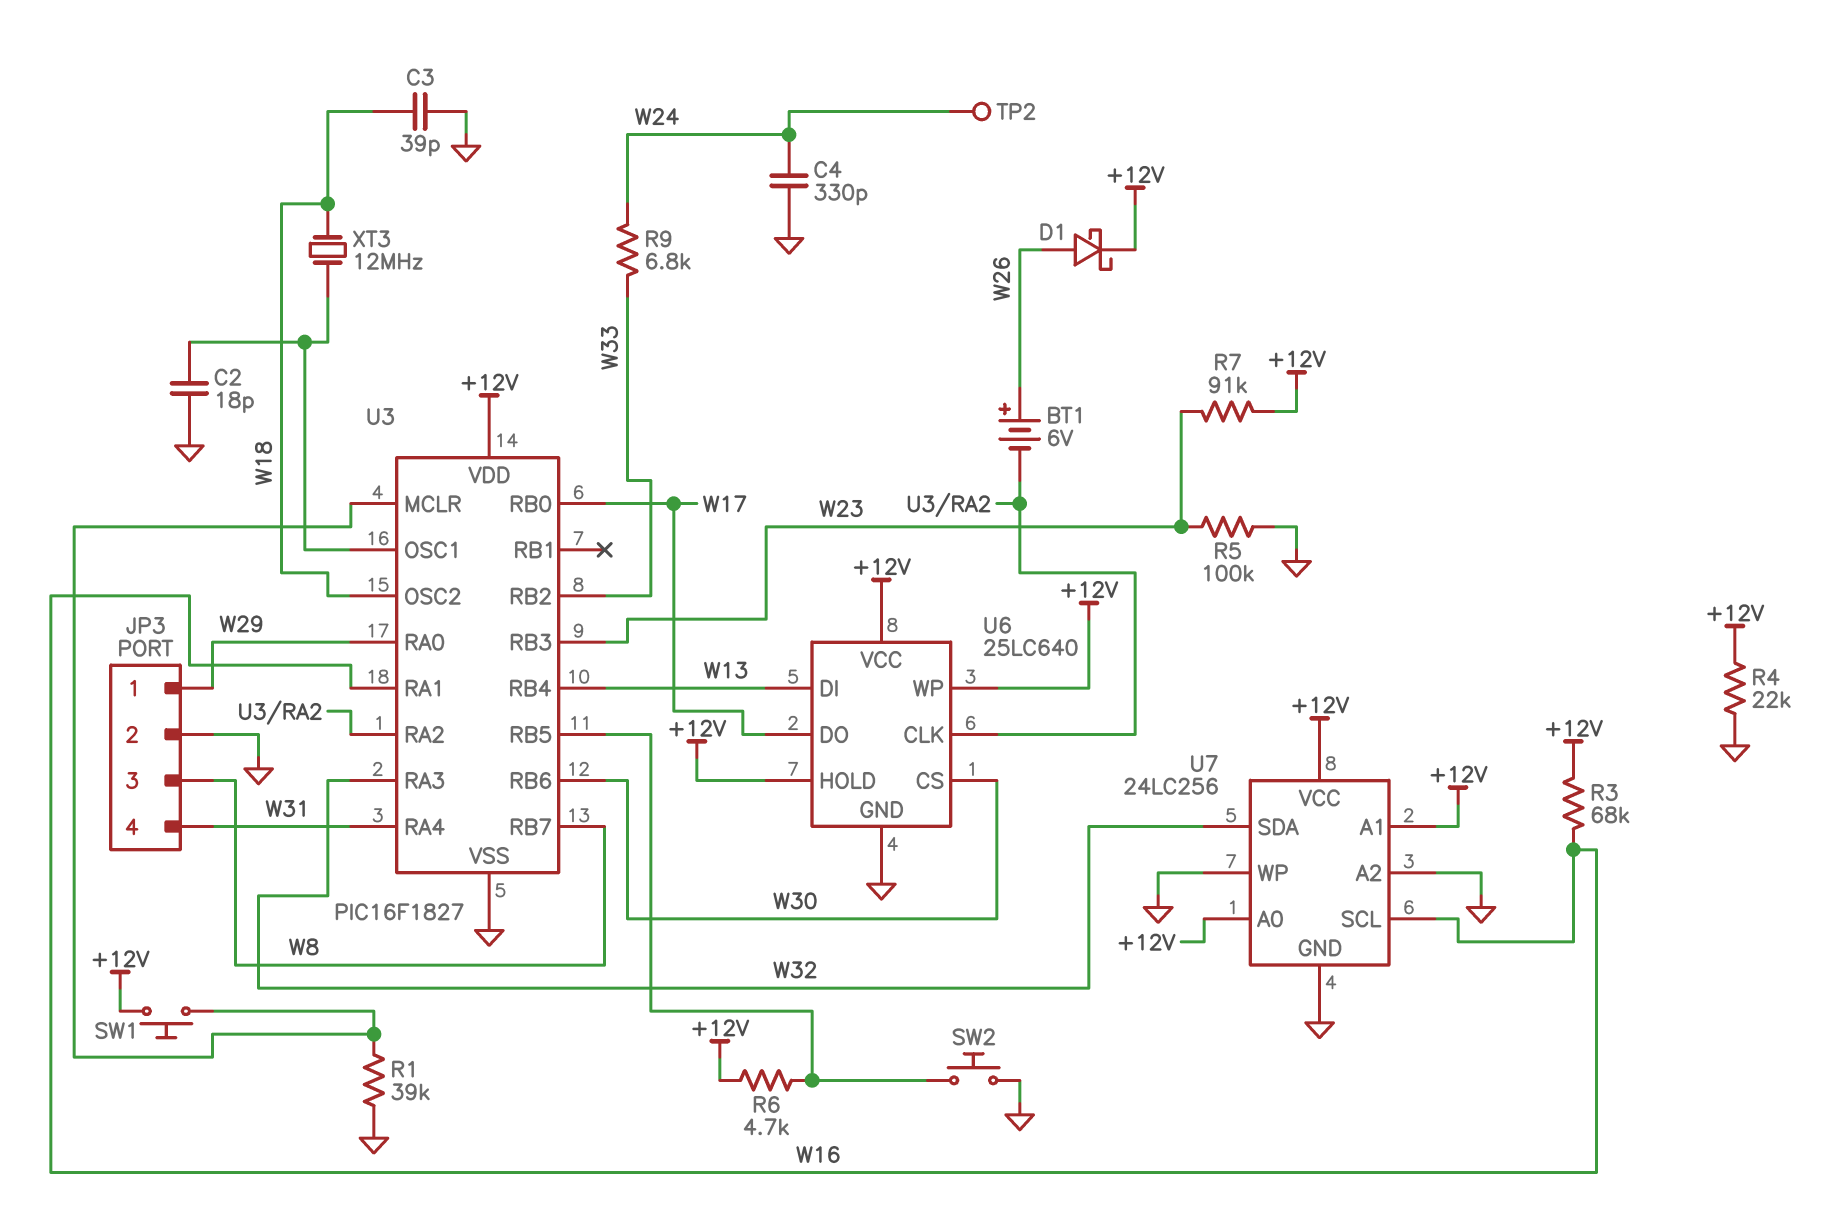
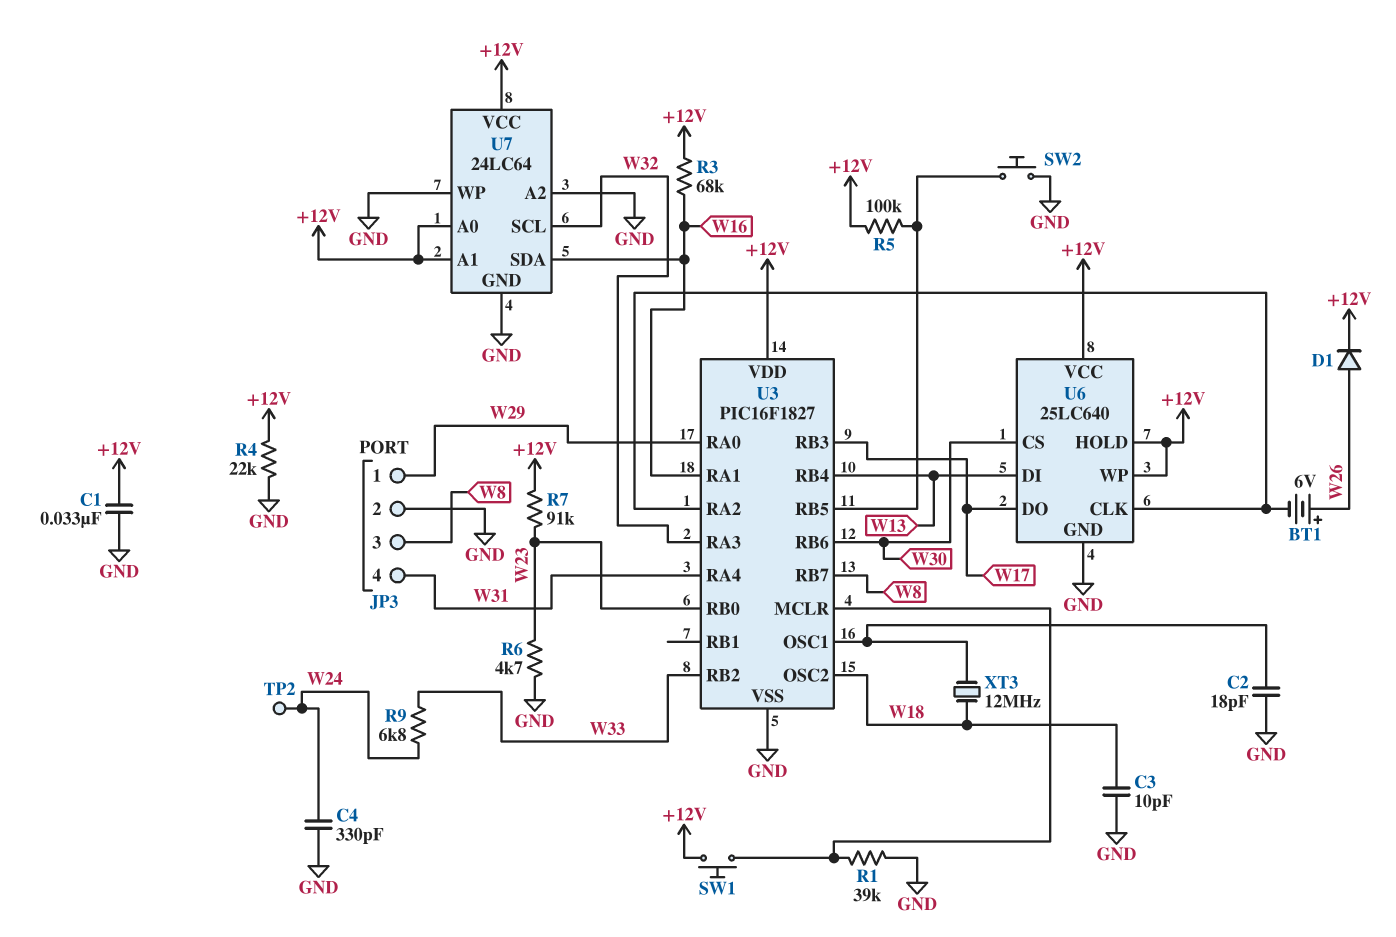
C1: none -> 33nF (+12V, GND)
C3: 39pF (GND, W18) -> 10pF (GND, W18)
D1: schottky (A W26, K +12V) -> diode (A W26, K +12V)
R5: 100k (GND, W23) -> 100k (+12V, U3/RB5)
R6: 4.7k (+12V, U3/RB5) -> 4.7k (GND, W23)
U3 pin RB0: W17 -> W23
U3 pin RB3: W23 -> W17
U7: 24LC256 -> 24LC64
U7 pin SCL: W16 -> W32
U7 pin SDA: W32 -> W16

